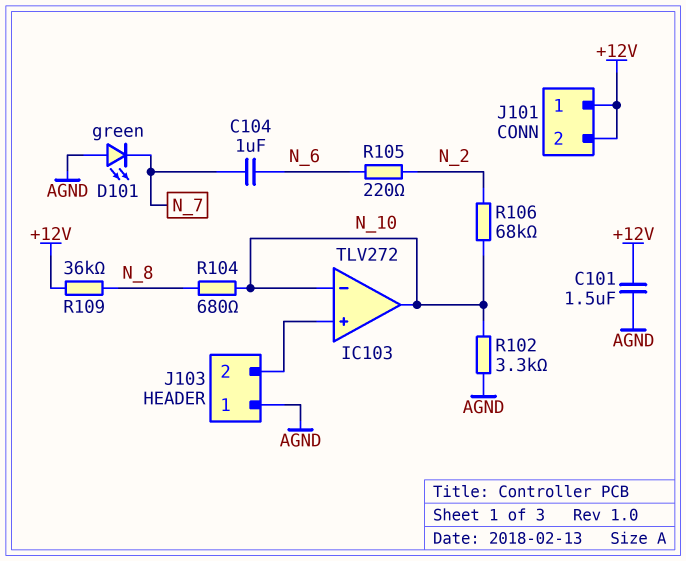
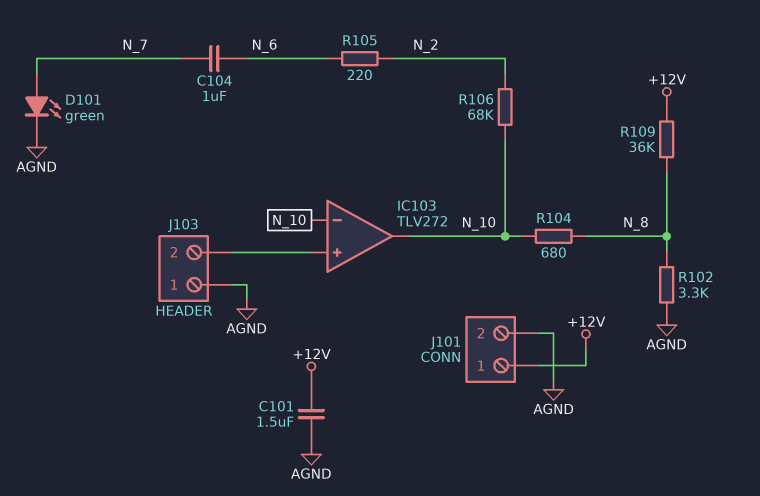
D101: LED green (A AGND, K N_7) -> LED green (A N_7, K AGND)
J101 pin 2: +12V -> AGND
R102: 3.3k (AGND, N_10) -> 3.3k (AGND, N_8)

